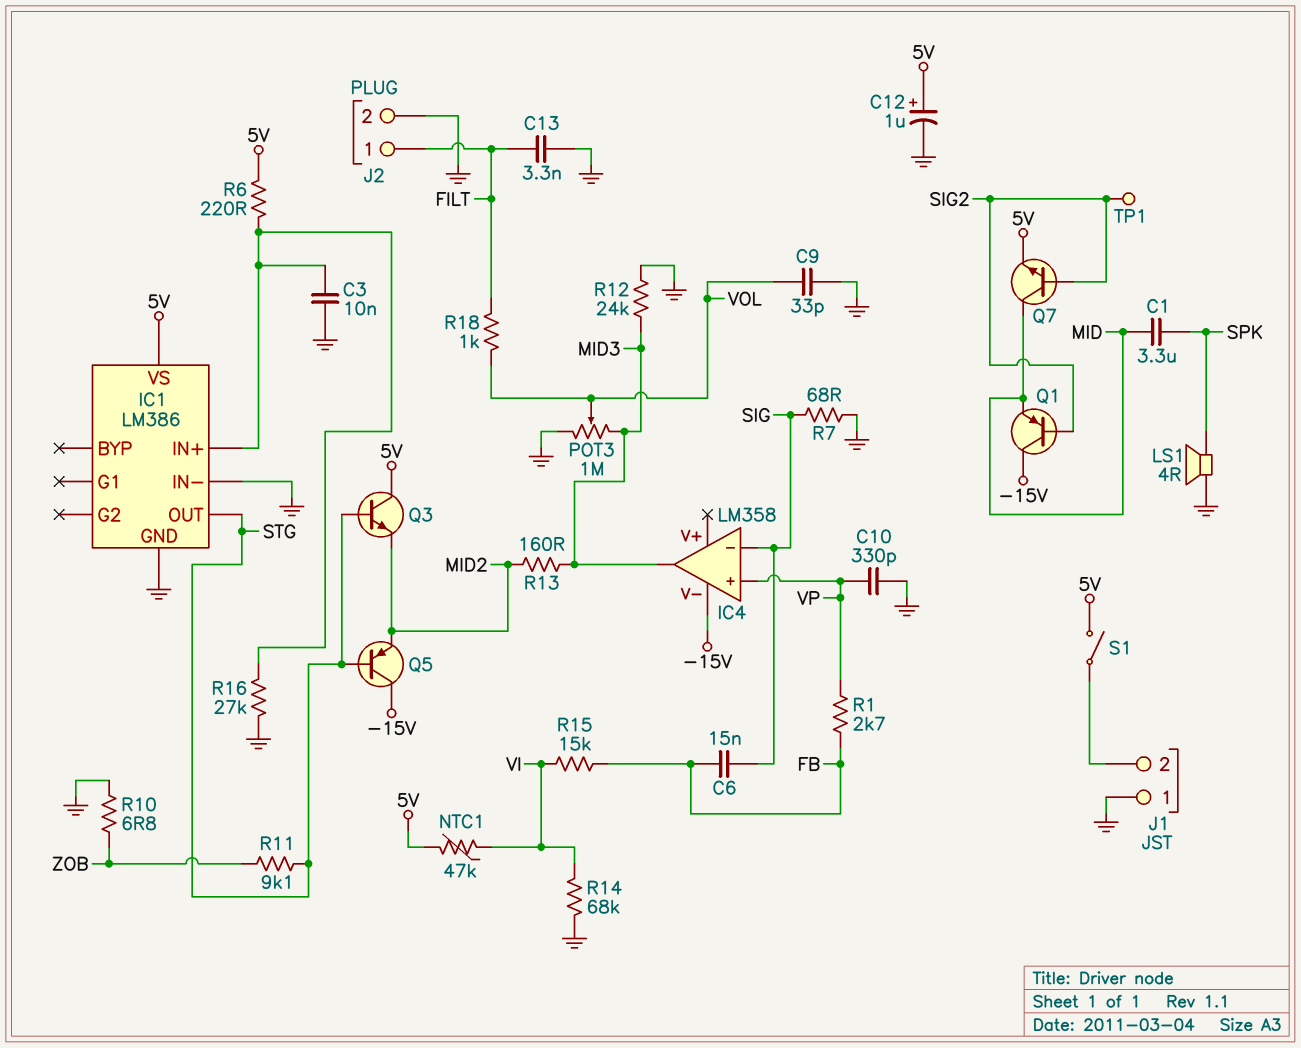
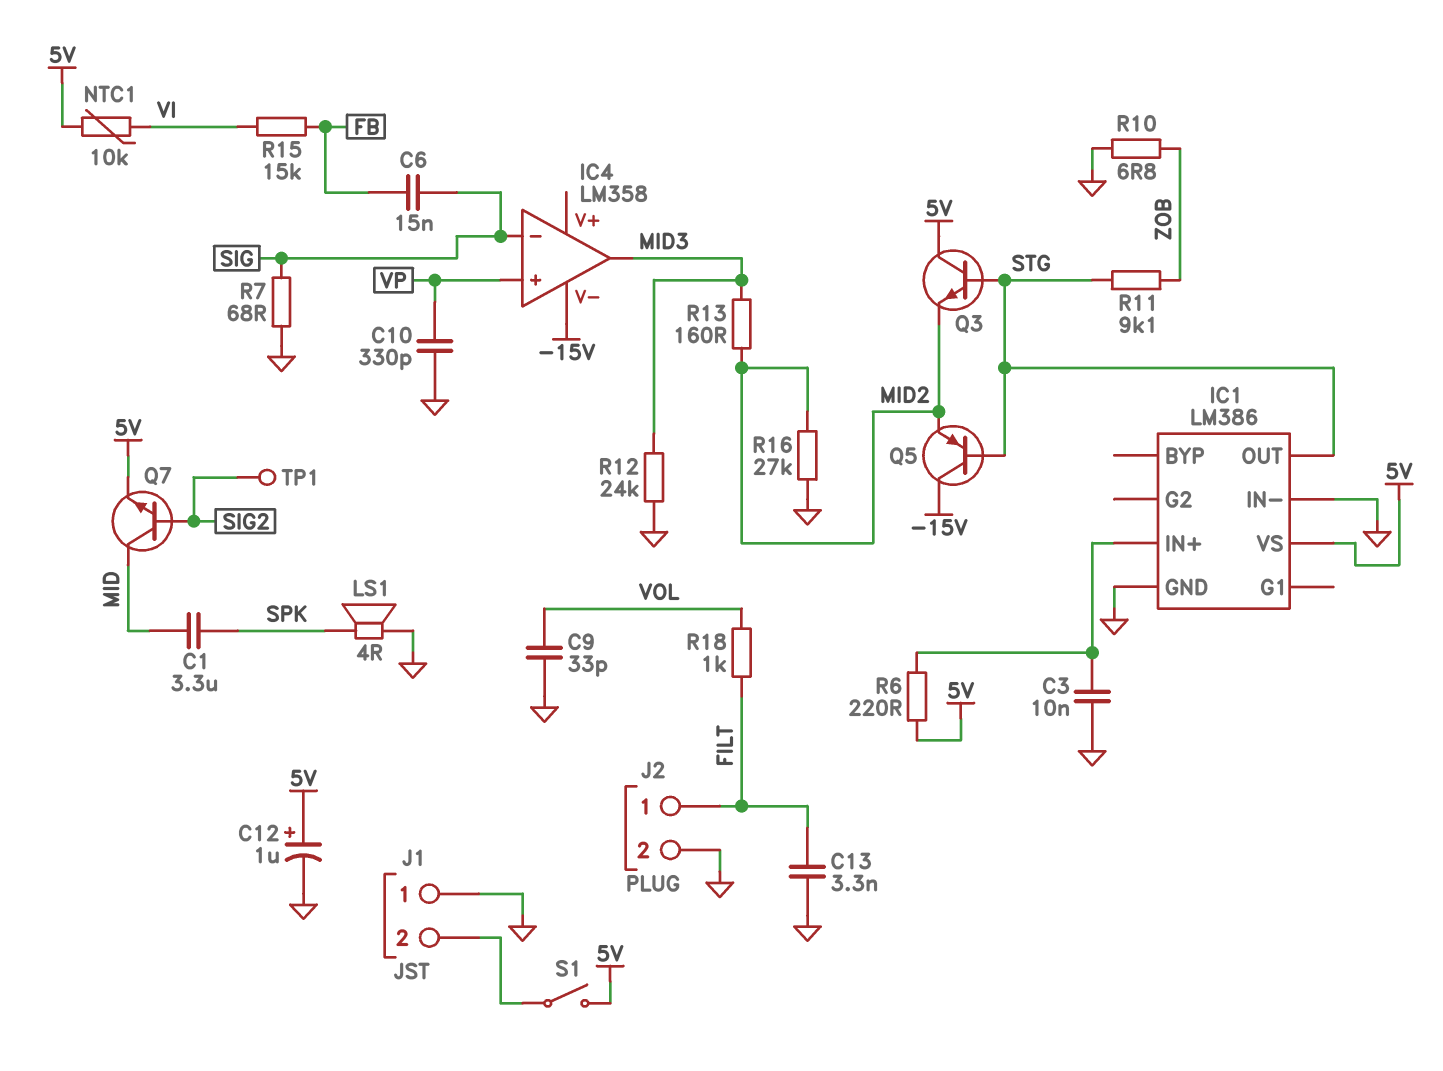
NTC1: 47k (5V, VI) -> 10k (5V, VI)
POT3: 1M (GND, MID3, wiper VOL) -> none
Q1: PNP (B SIG2, C -15V, E MID) -> none
R1: 2.7k (FB, VP) -> none
R14: 68k (GND, VI) -> none
R16: 27k (GND, IC1/IN+) -> 27k (GND, MID2)

